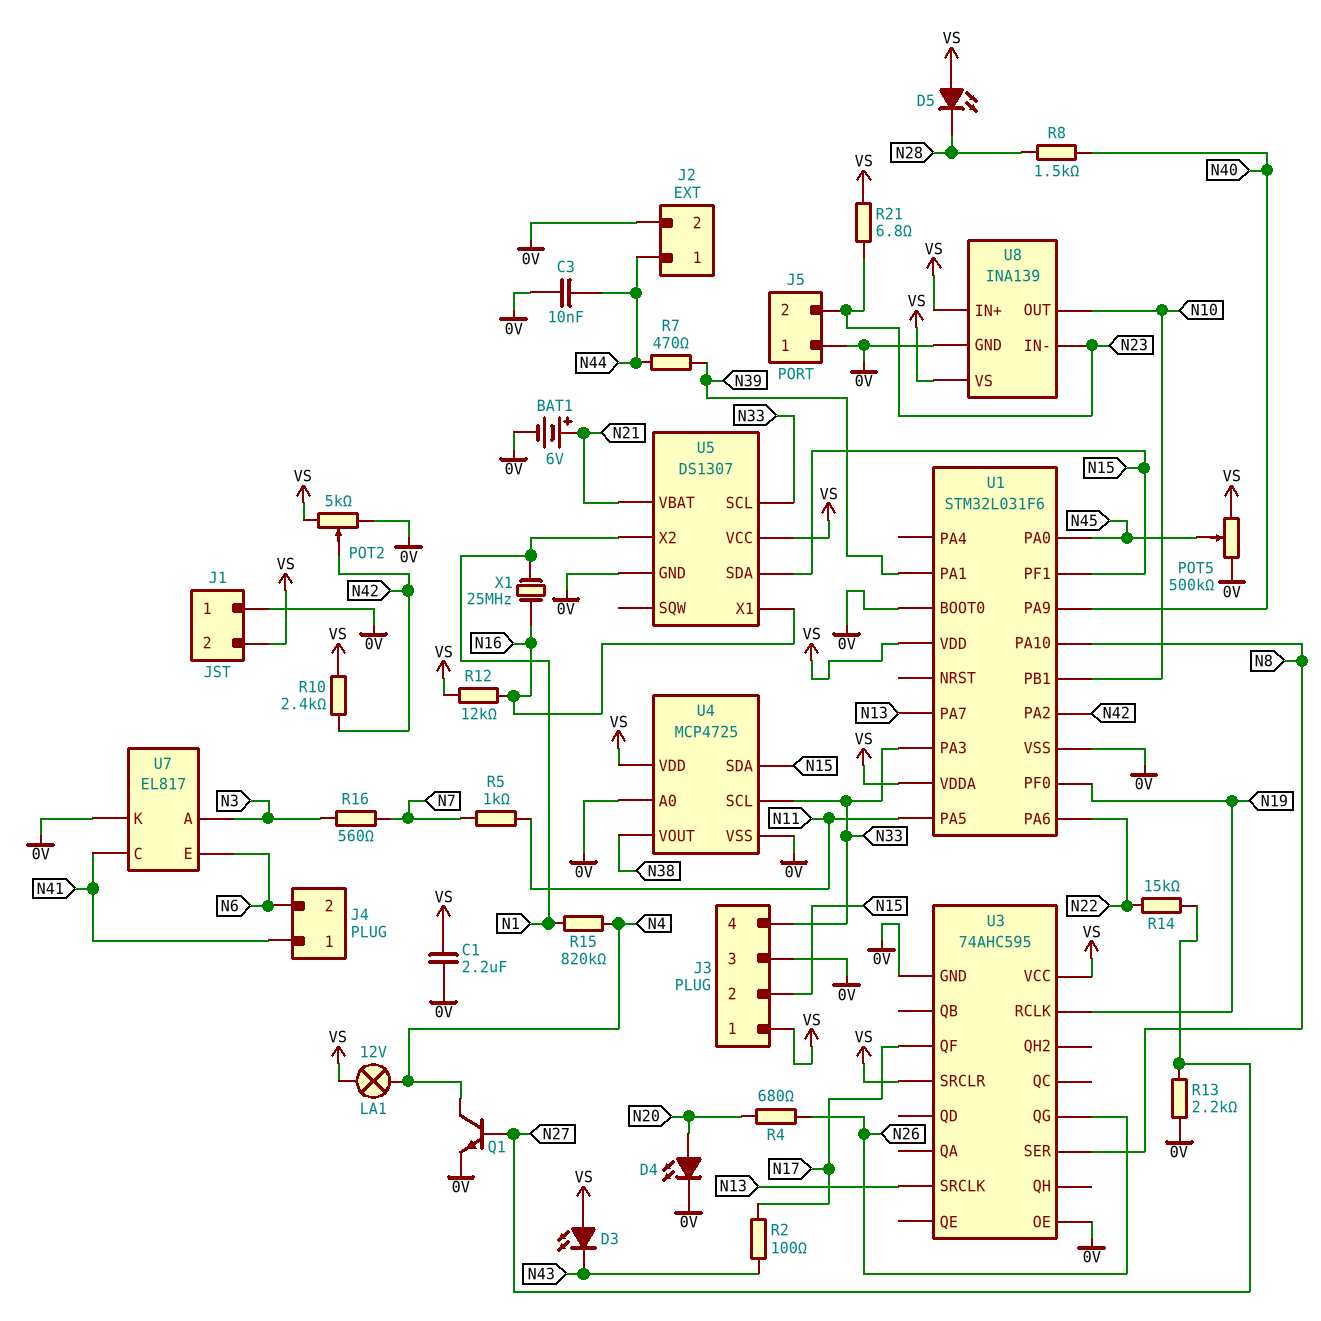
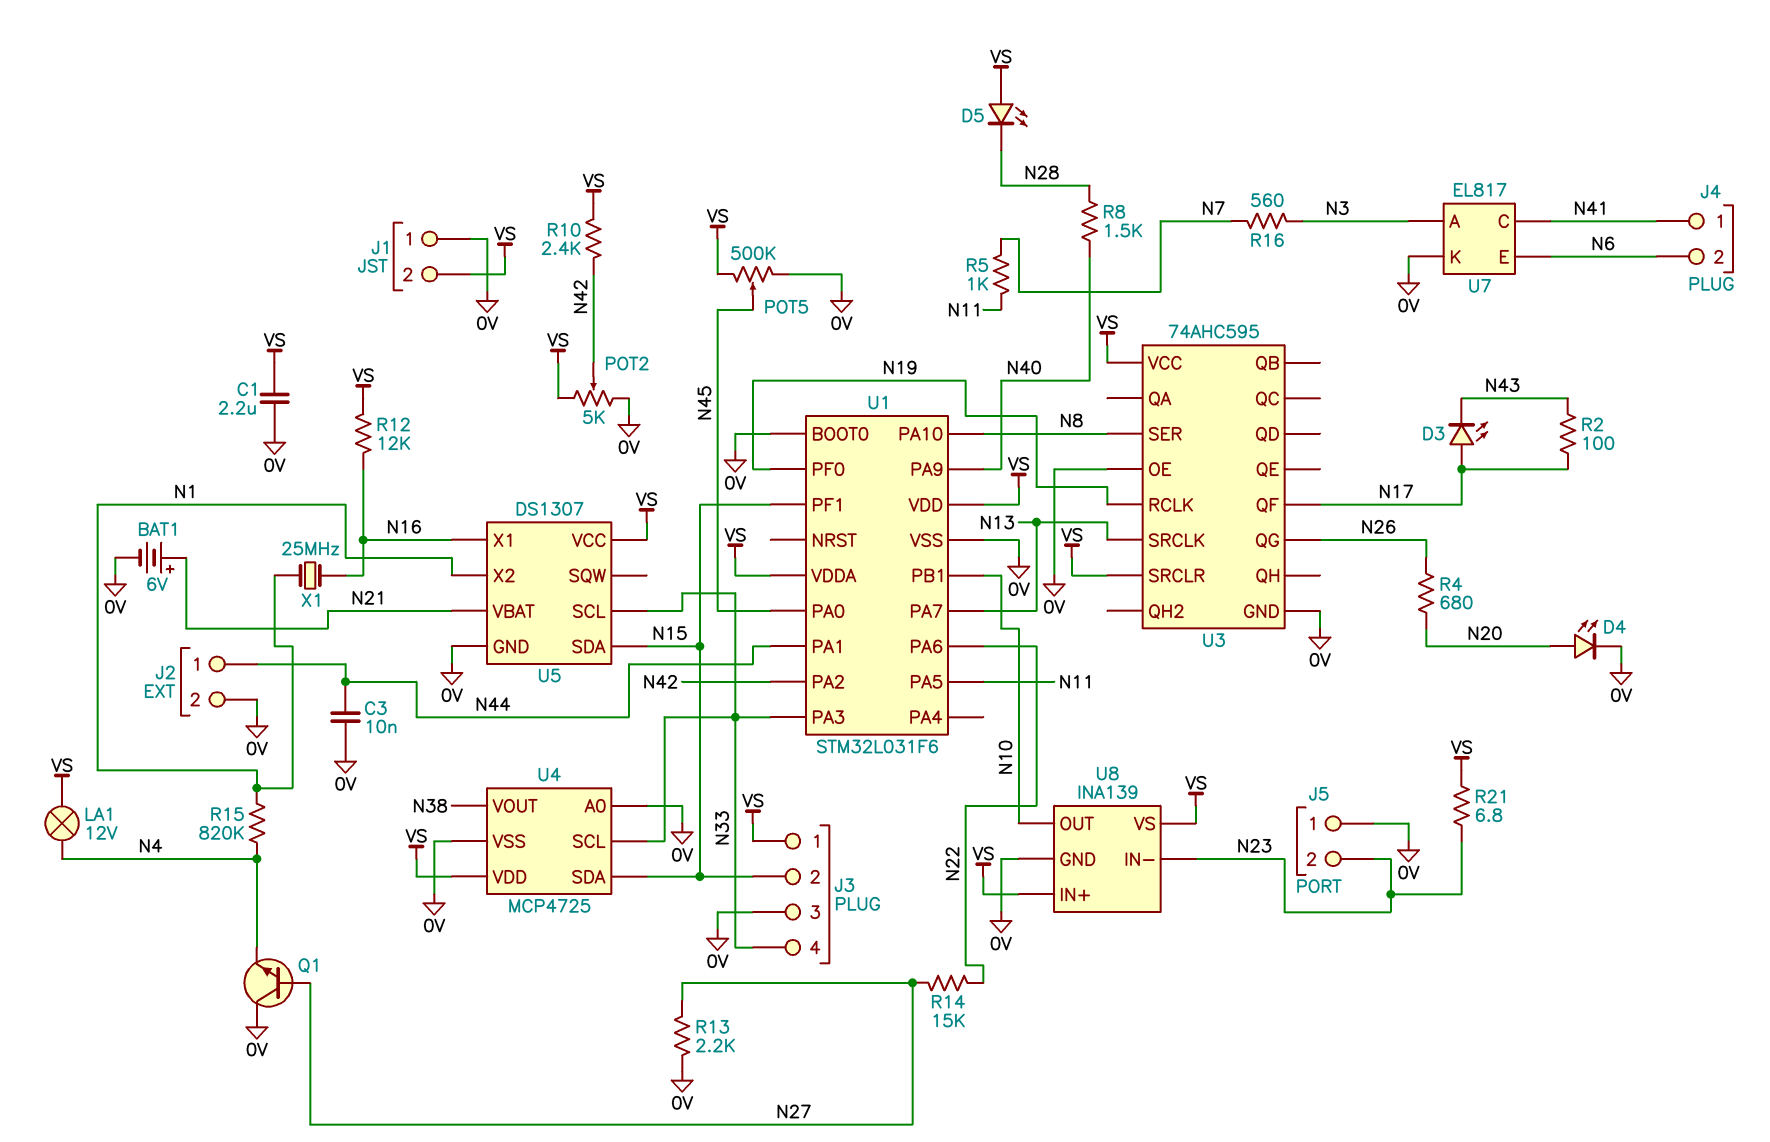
D3: LED (A VS, K N43) -> LED (A N17, K N43)
Q1: NPN (B N27, C N4, E 0V) -> NPN (B N27, C 0V, E N4)
R7: 470 (N39, N44) -> none
U1 pin PA1: N39 -> N44

